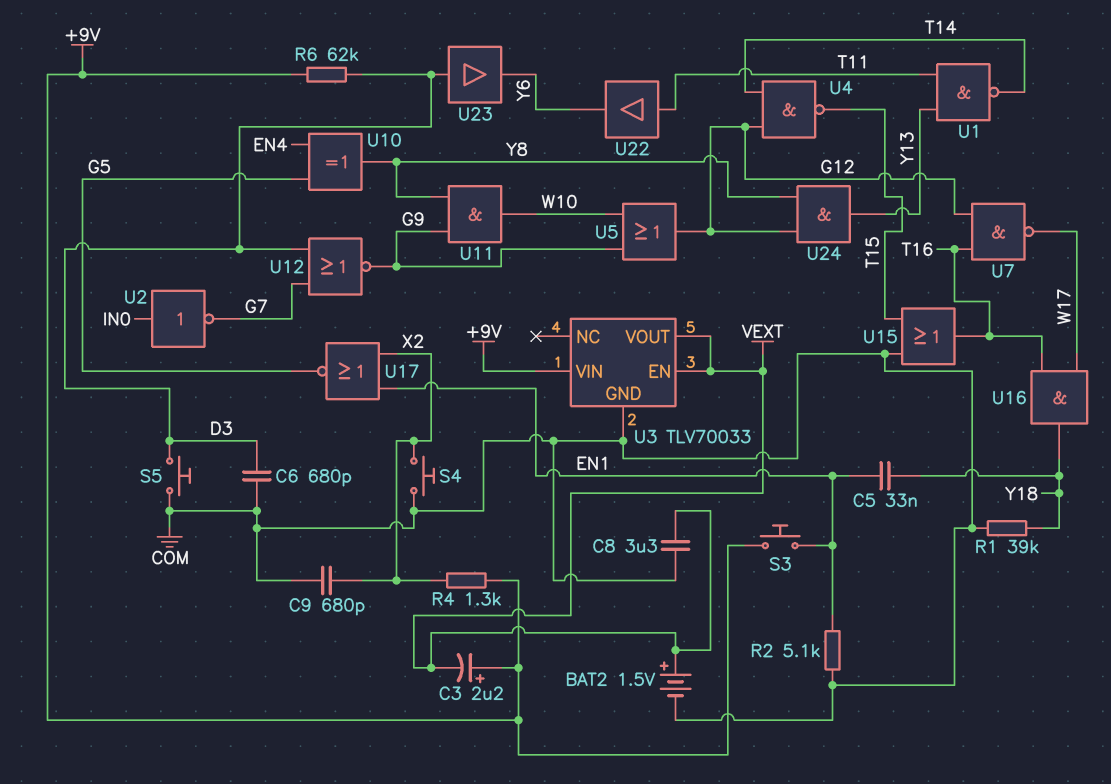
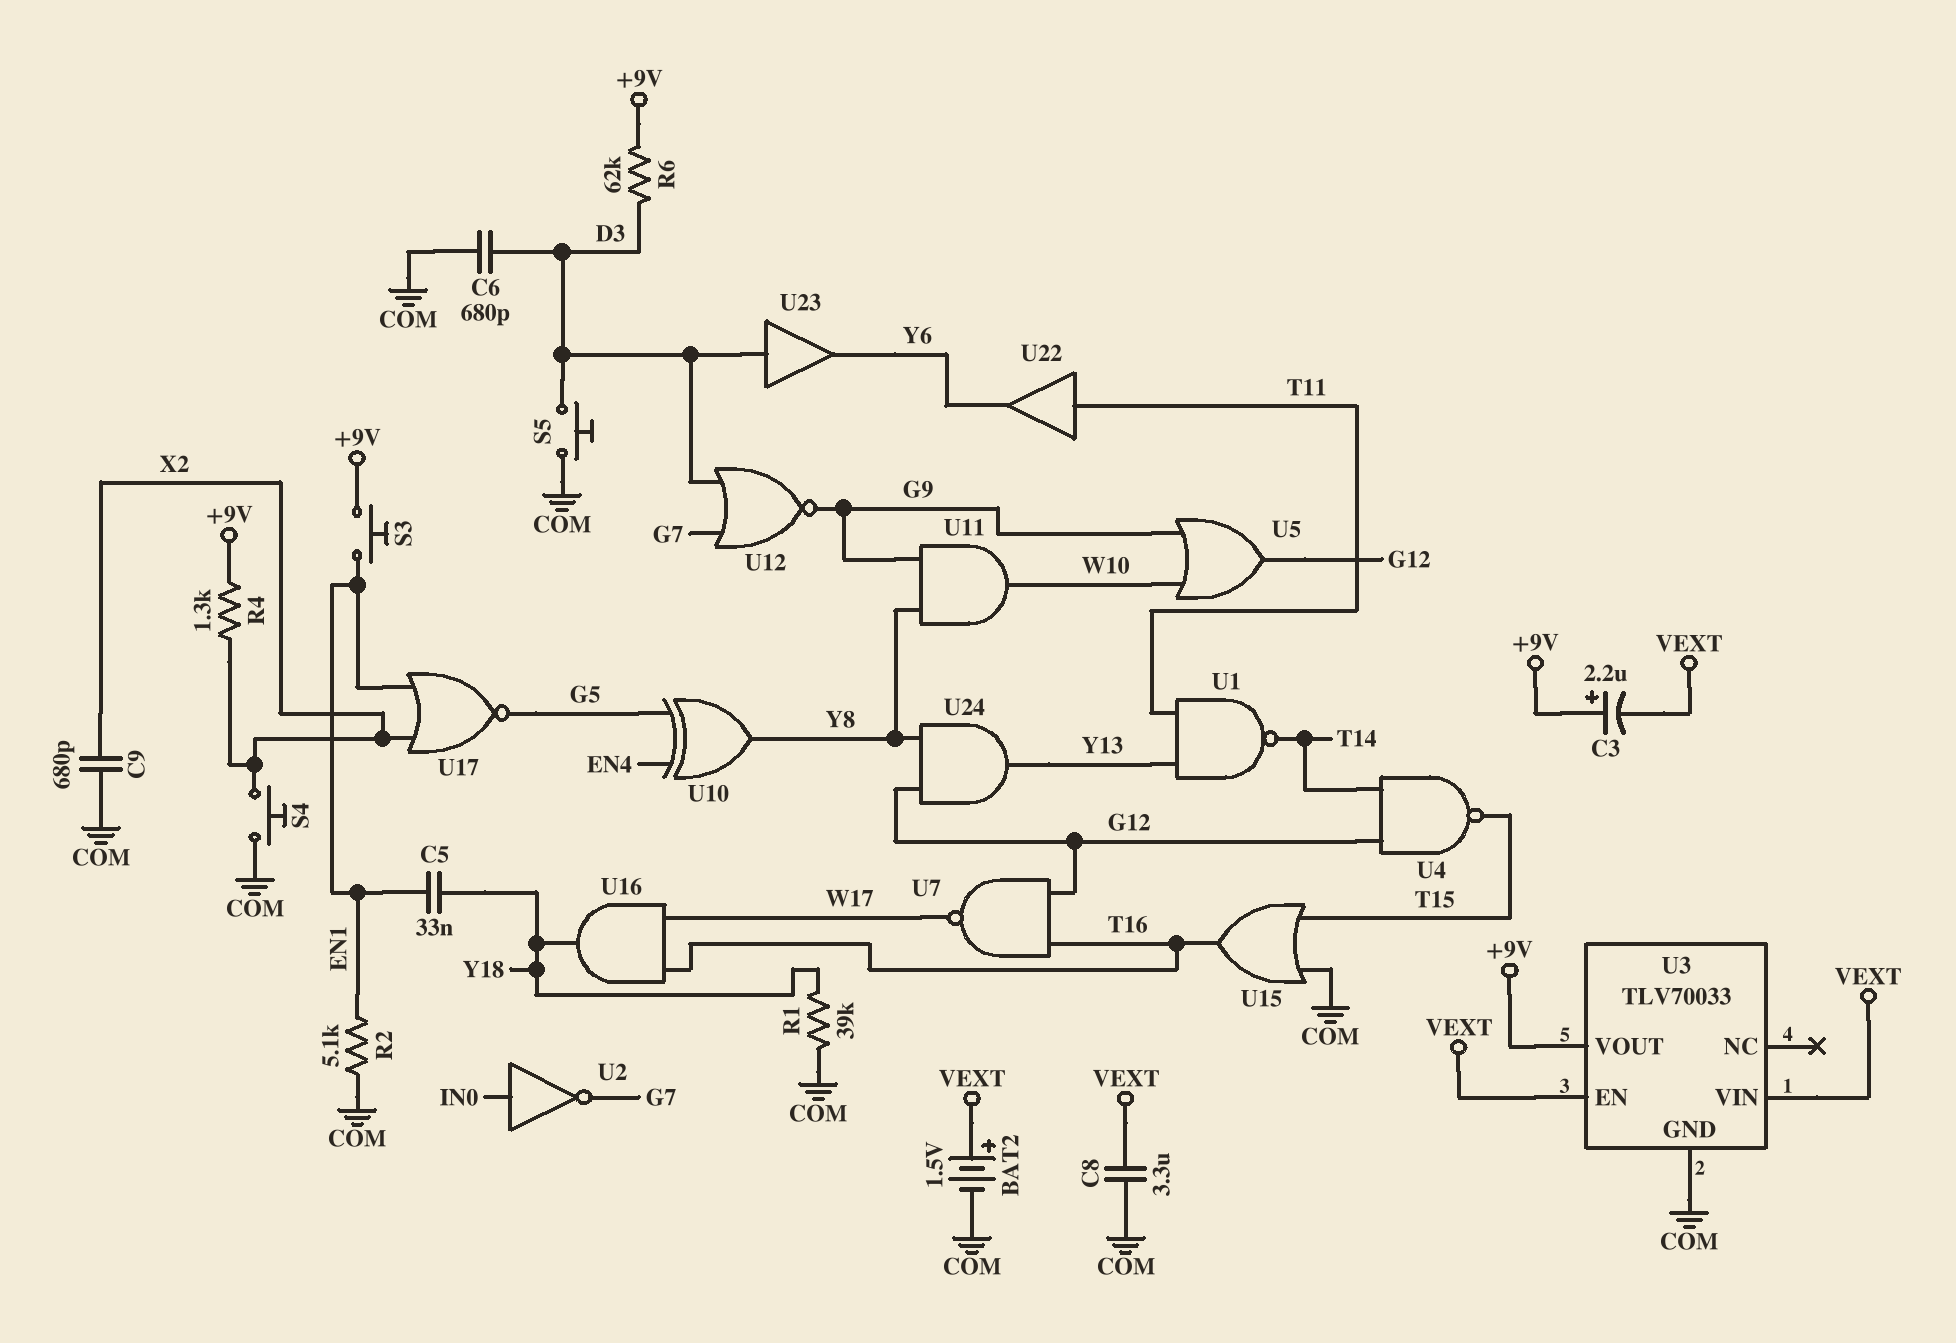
U3 pin VIN: +9V -> VEXT
U3 pin VOUT: VEXT -> +9V

